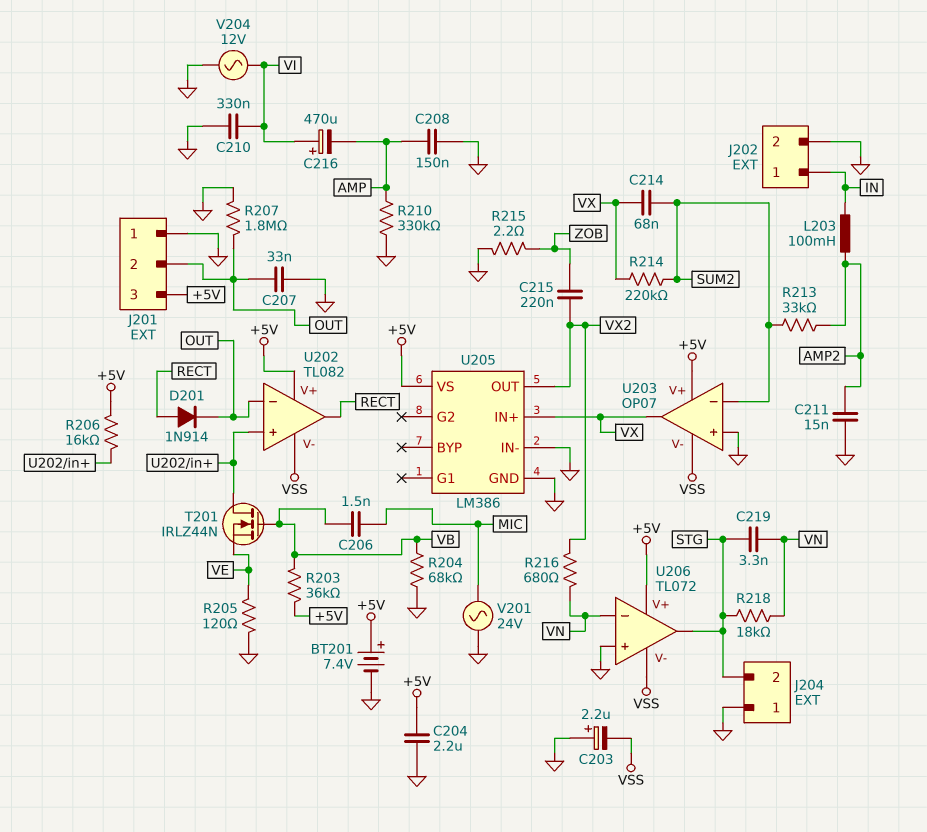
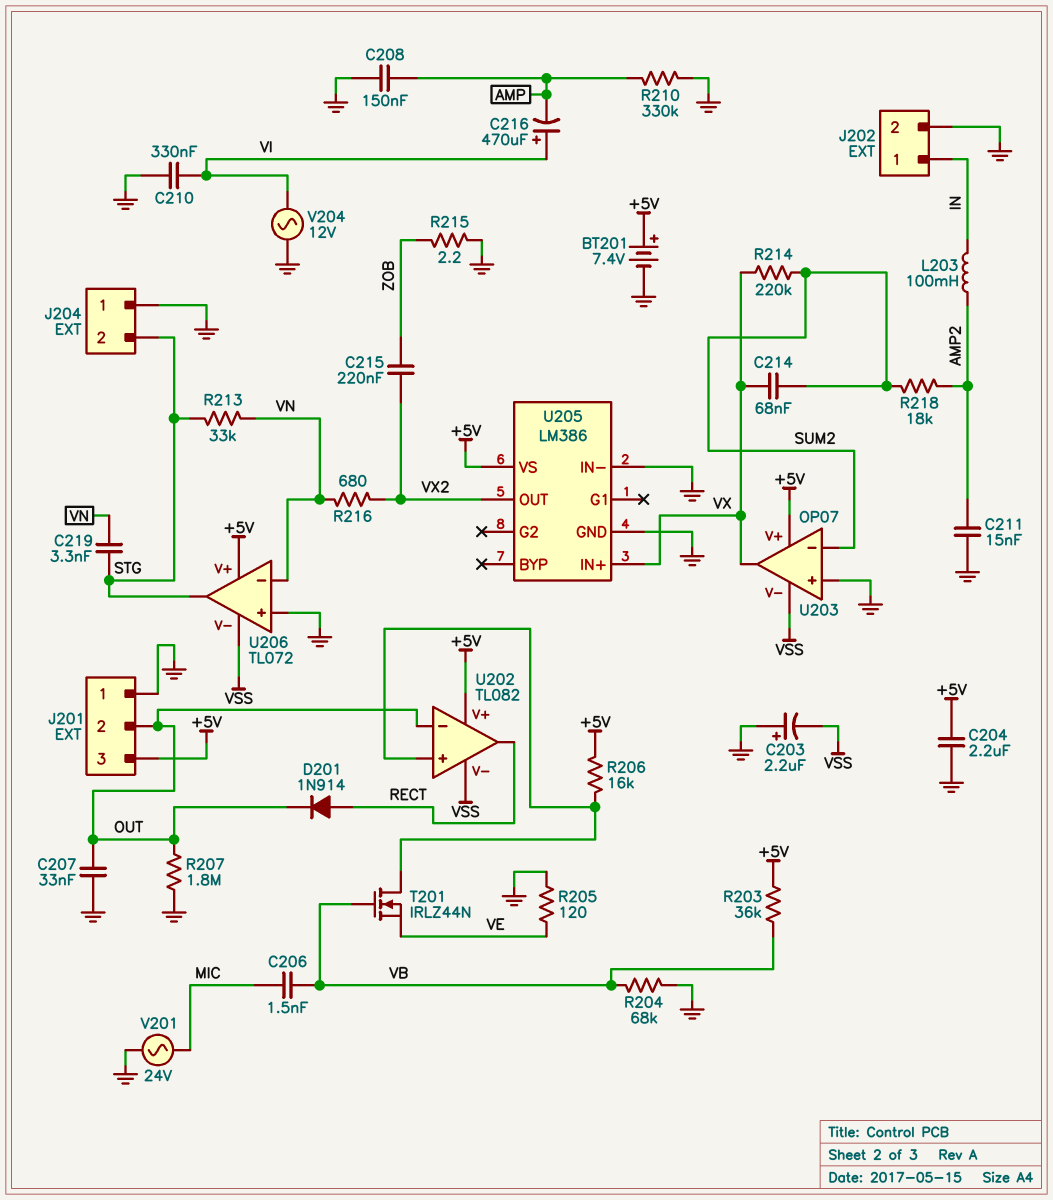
R213: 33k (AMP2, SUM2) -> 33k (STG, VN)
R218: 18k (STG, VN) -> 18k (AMP2, SUM2)

